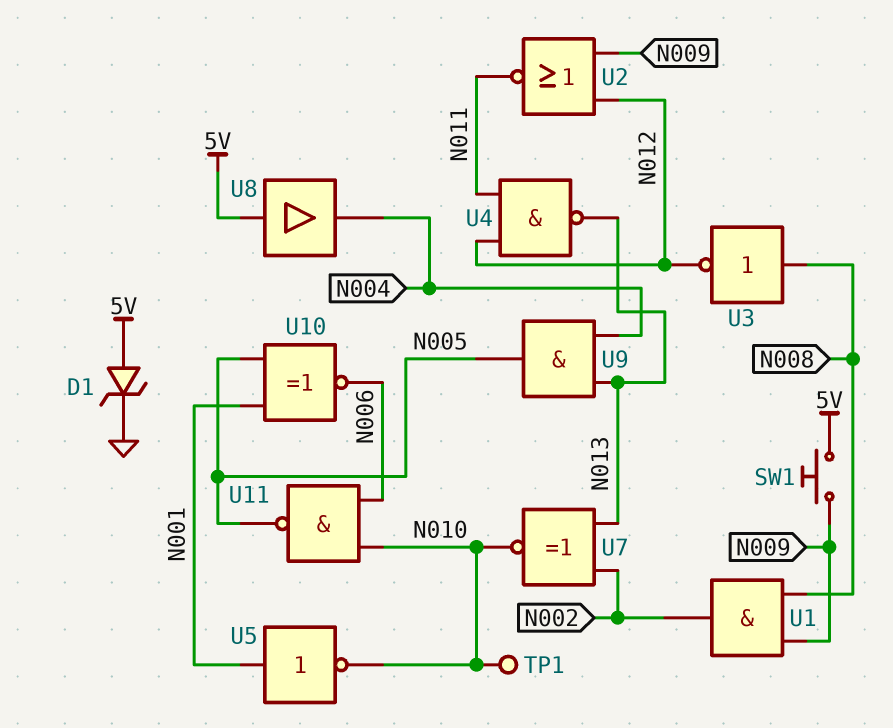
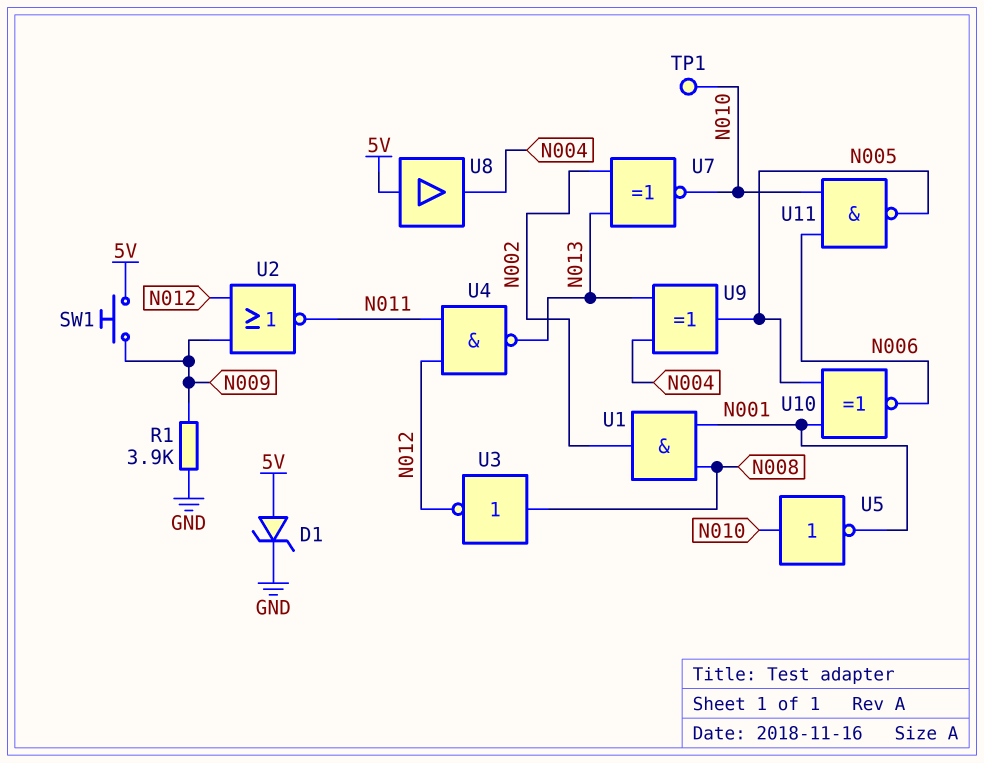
R1: none -> 3.9k (GND, N009)
U1: AND (in N008, in N009, out N002) -> AND (in N001, in N008, out N002)
U5: NOT (in N001, out N010) -> NOT (in N010, out N001)
U9: AND (in N004, in N013, out N005) -> XOR (in N004, in N013, out N005)

